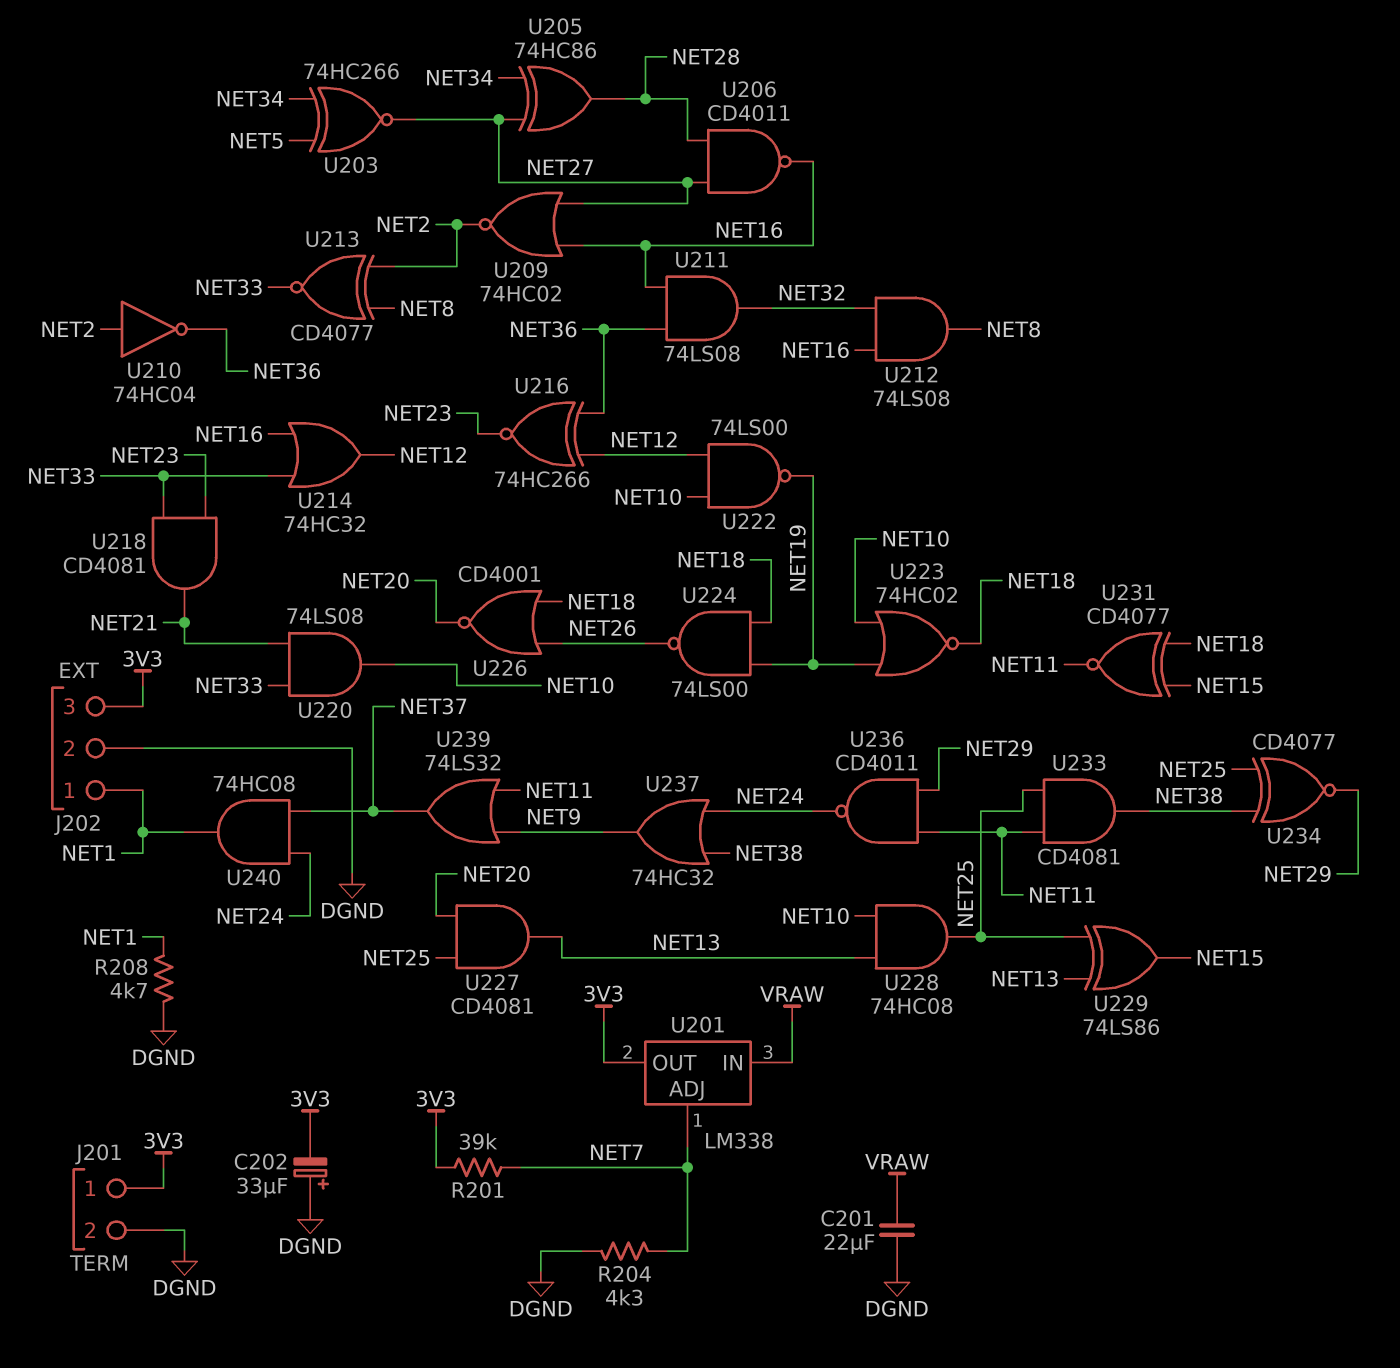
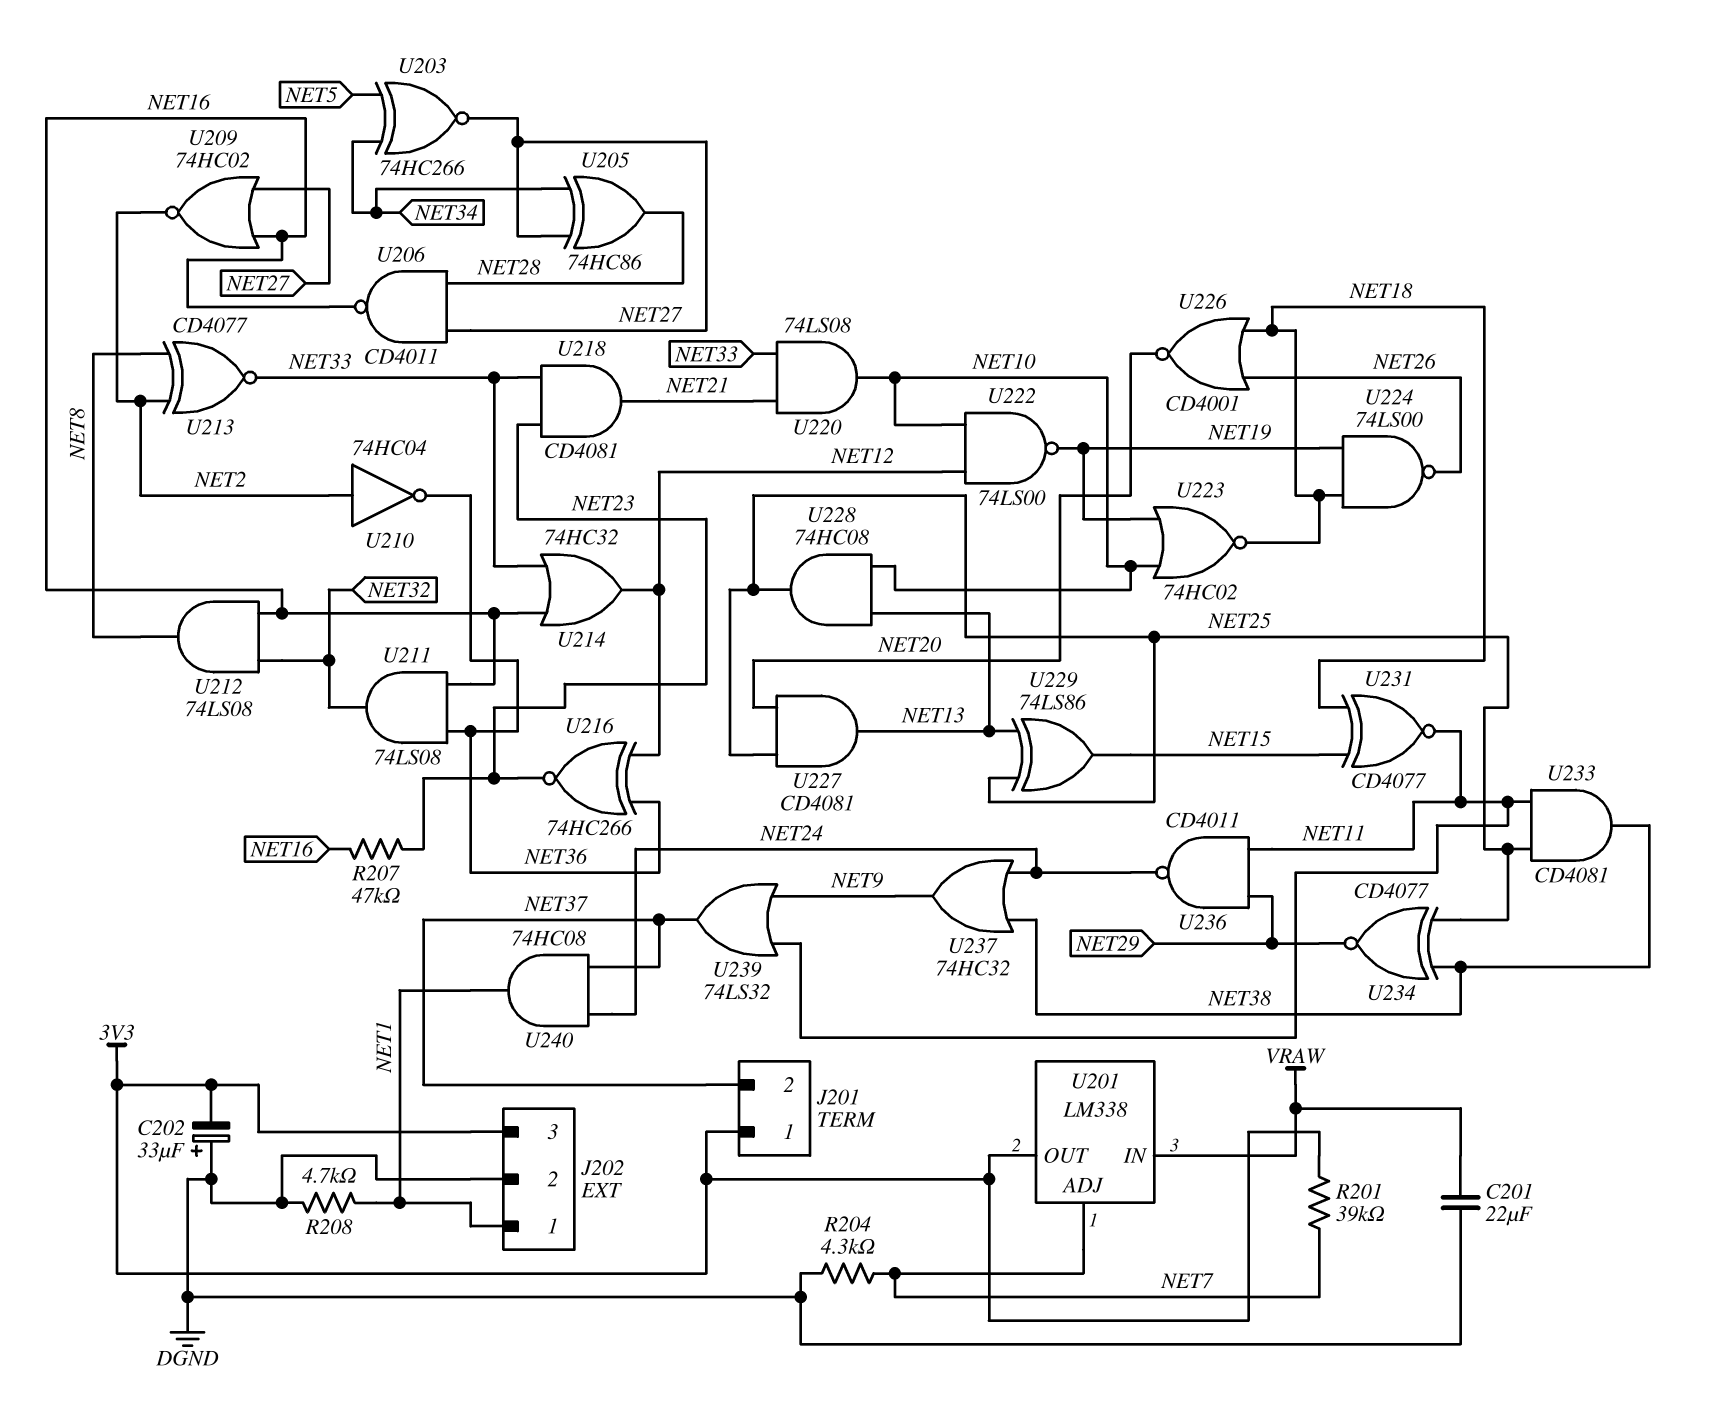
J201 pin 2: DGND -> NET37
R207: none -> 47k (NET16, NET23)

